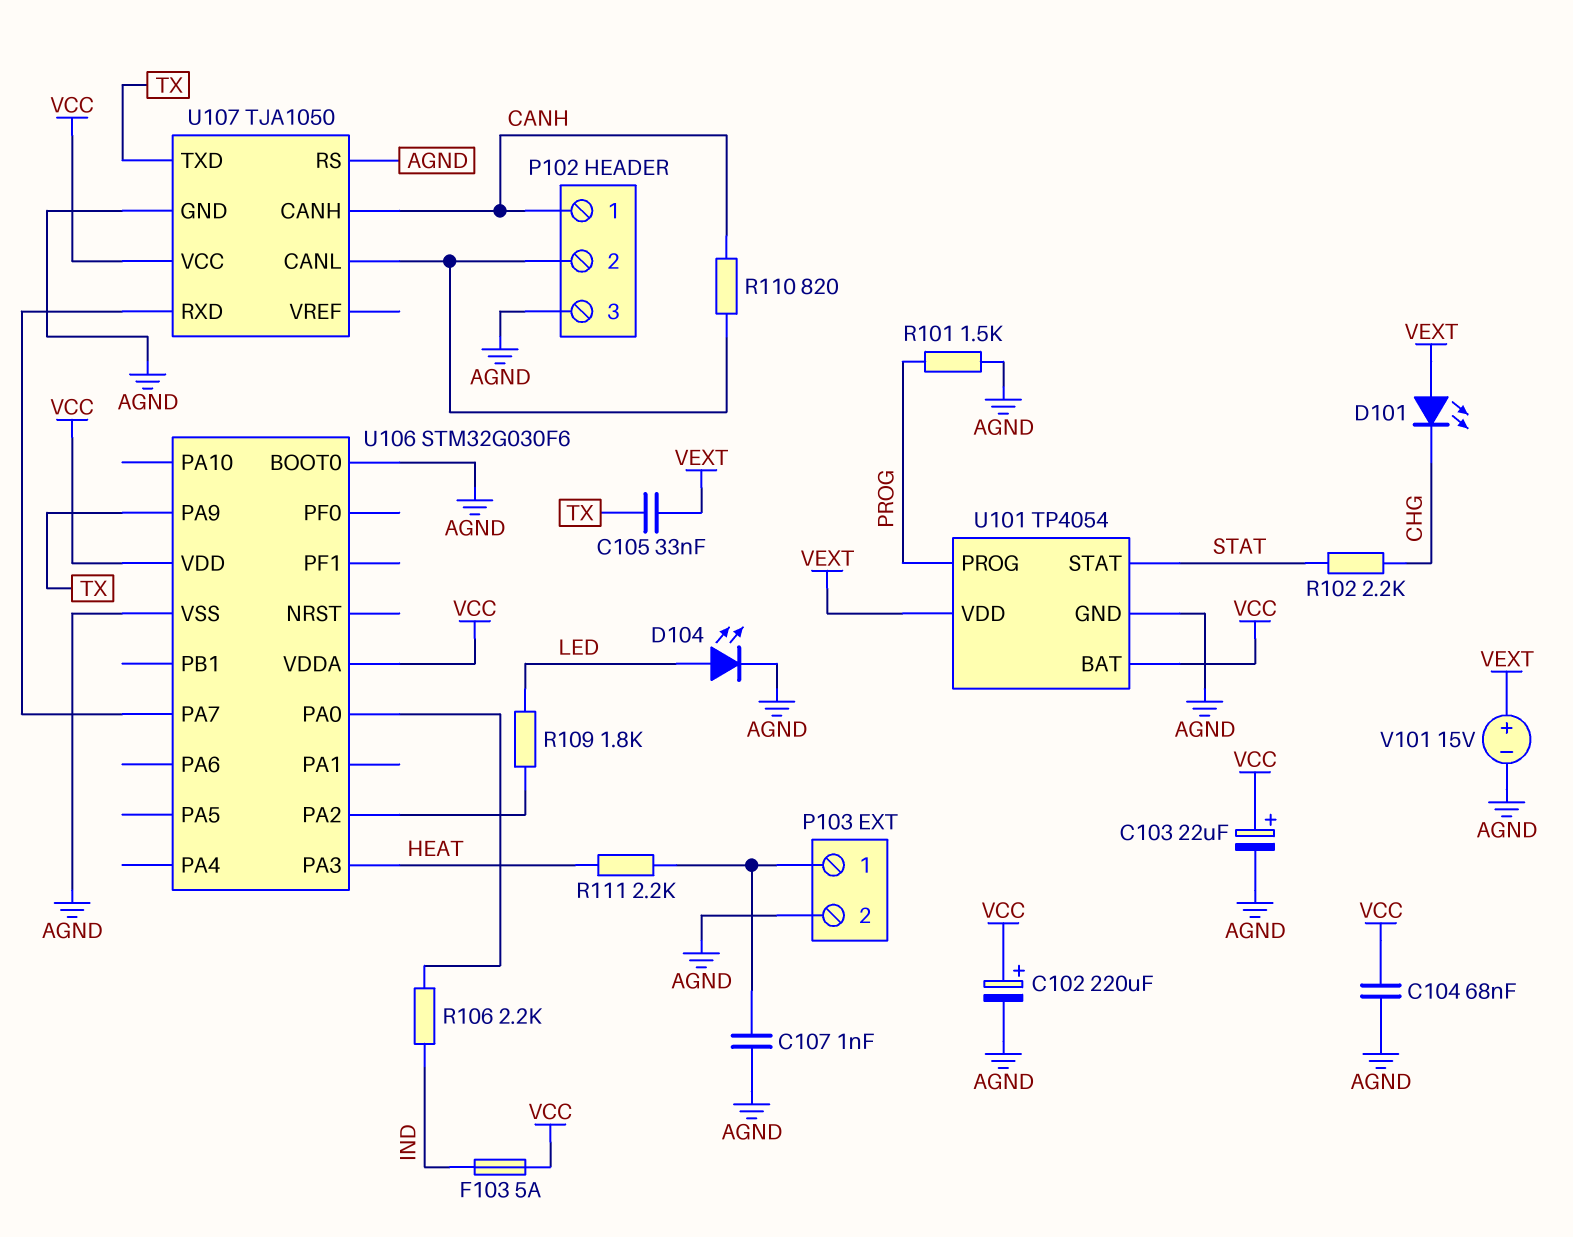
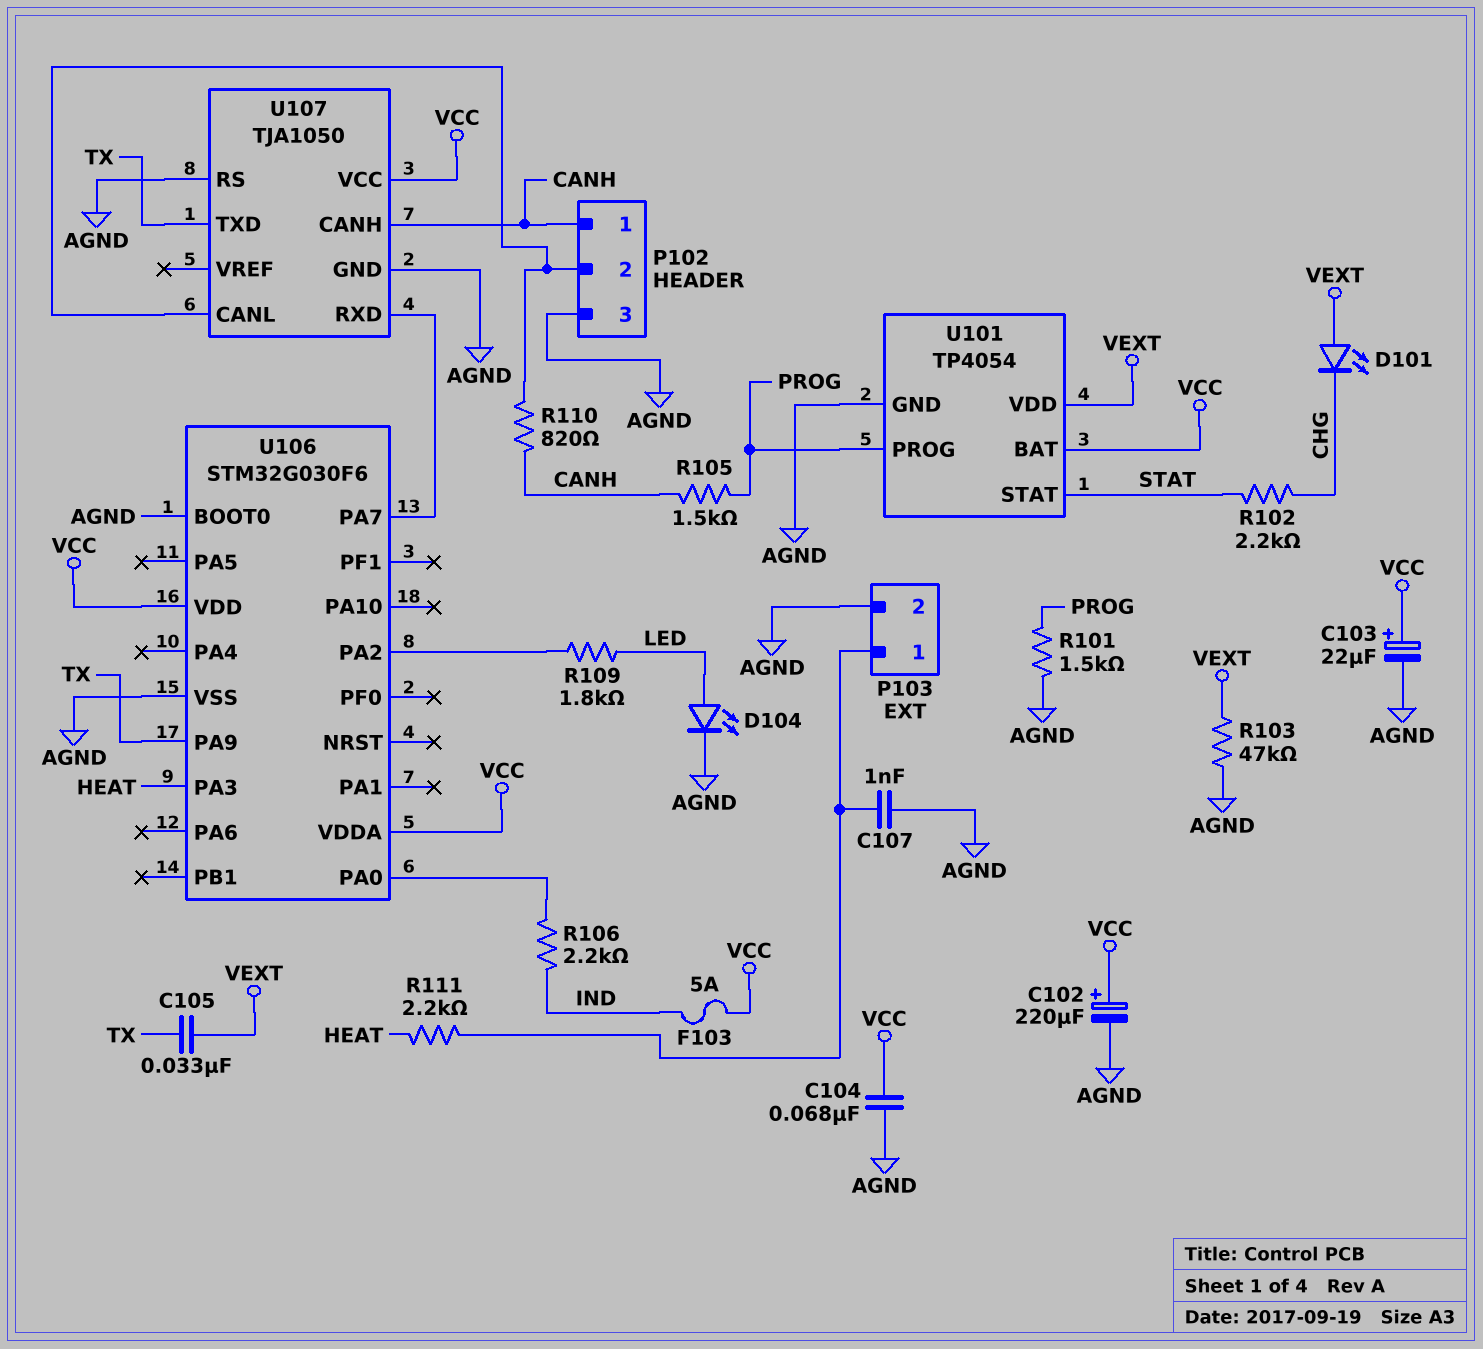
R103: none -> 47k (AGND, VEXT)
R105: none -> 1.5k (CANH, PROG)
V101: 15V (plus VEXT, minus AGND) -> none

